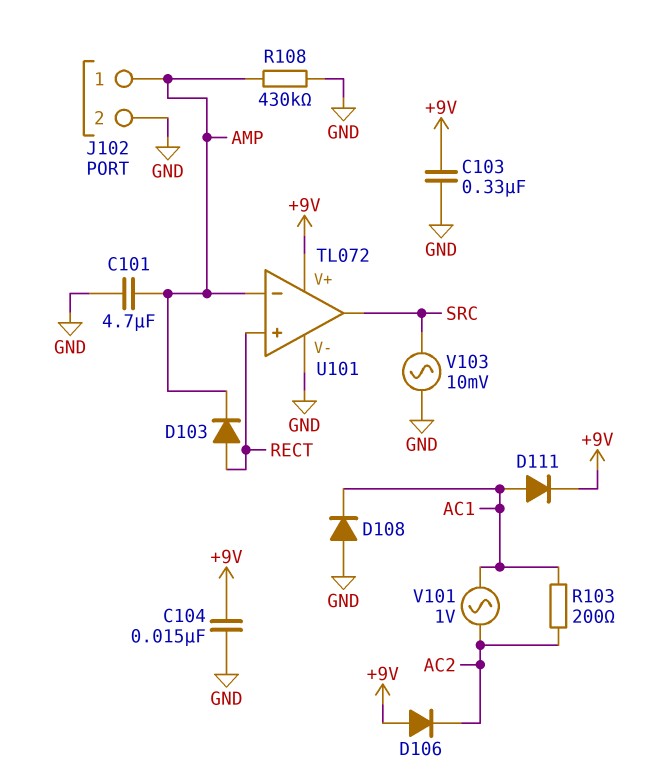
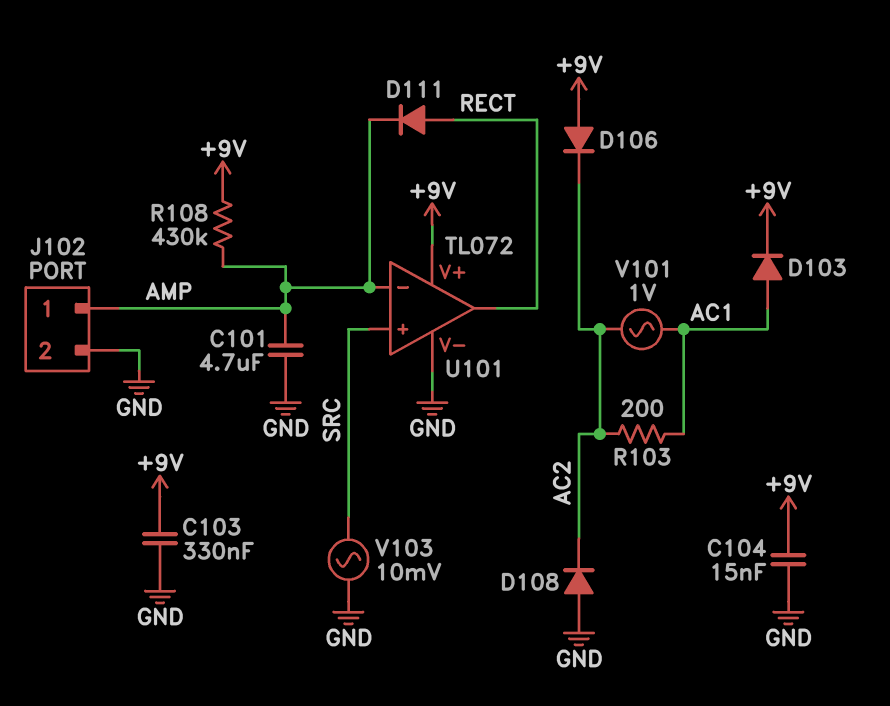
D103: diode (A RECT, K AMP) -> diode (A AC1, K +9V)
D108: diode (A GND, K AC1) -> diode (A GND, K AC2)
D111: diode (A AC1, K +9V) -> diode (A RECT, K AMP)
R108: 430k (AMP, GND) -> 430k (+9V, AMP)
U101 pin in+: RECT -> SRC
U101 pin out: SRC -> RECT

